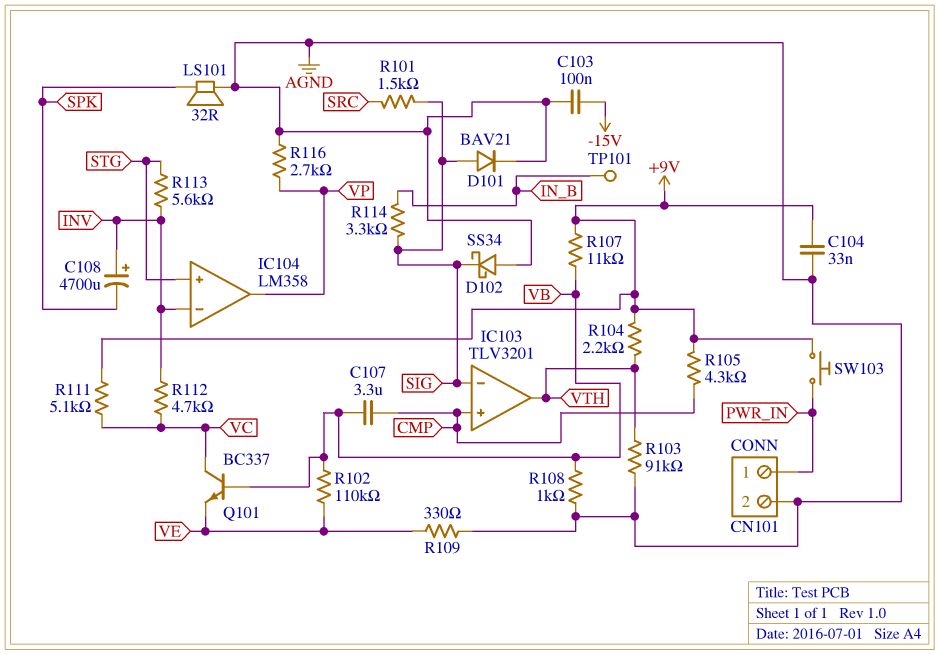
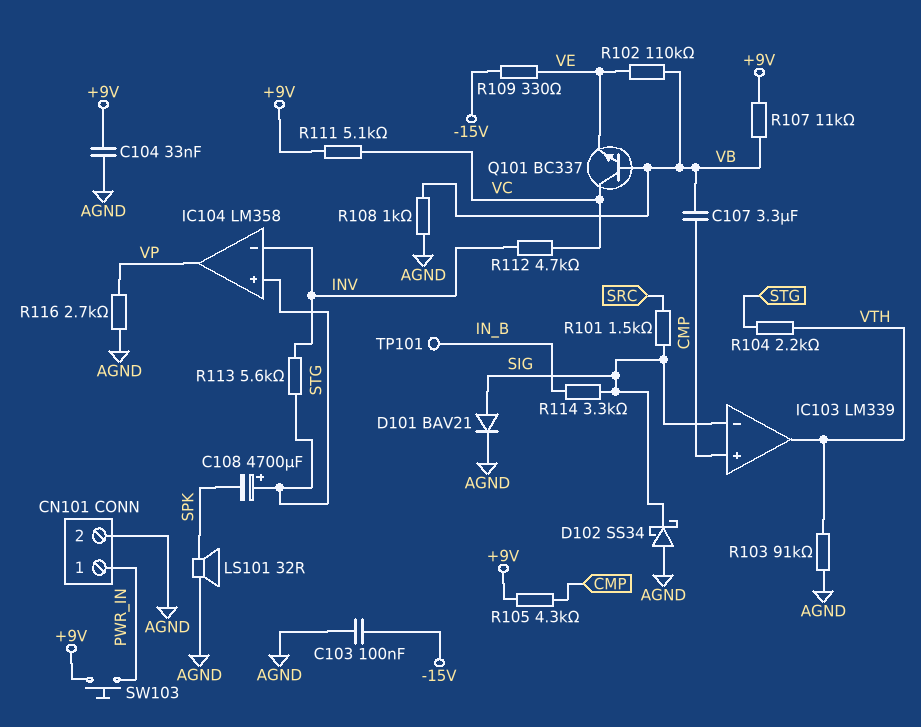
C108: 4700uF (plus INV, minus SPK) -> 4700uF (plus STG, minus SPK)
IC103: TLV3201 -> LM339
R104: 2.2k (+9V, VTH) -> 2.2k (STG, VTH)
R109: 330 (AGND, VE) -> 330 (-15V, VE)

